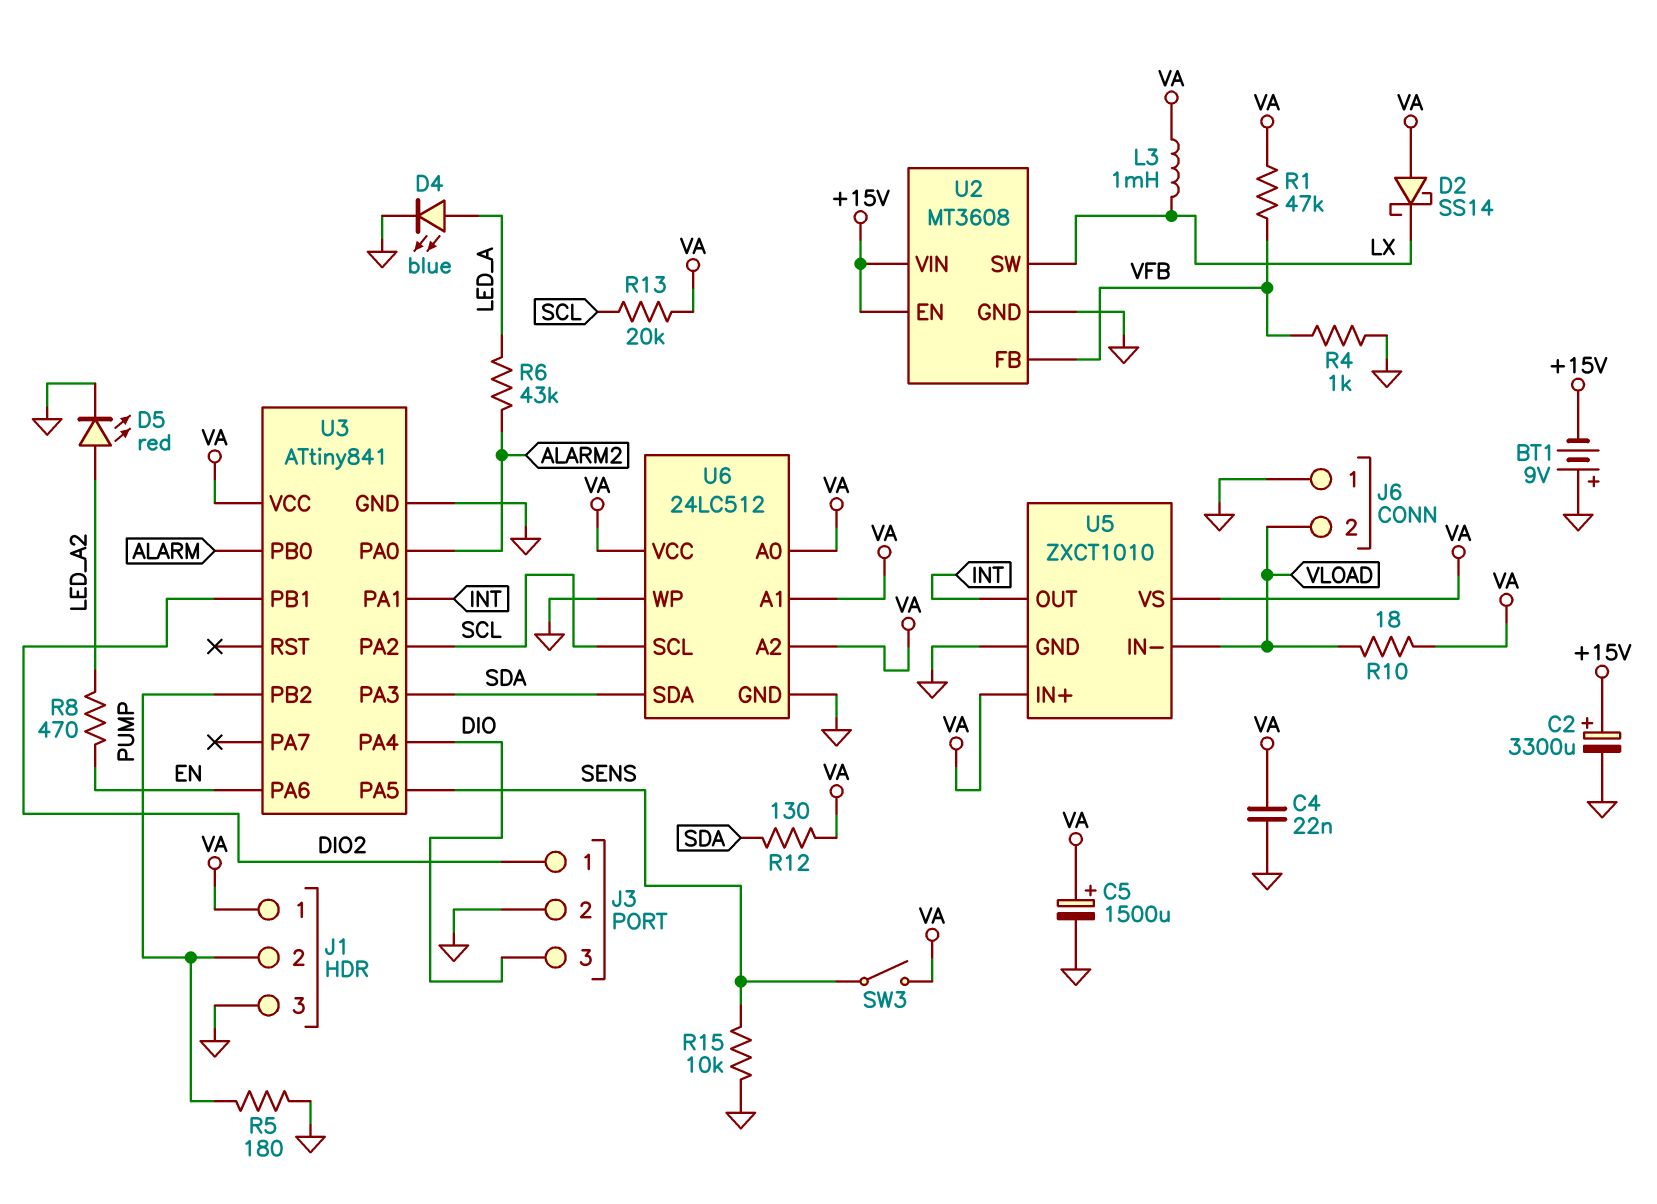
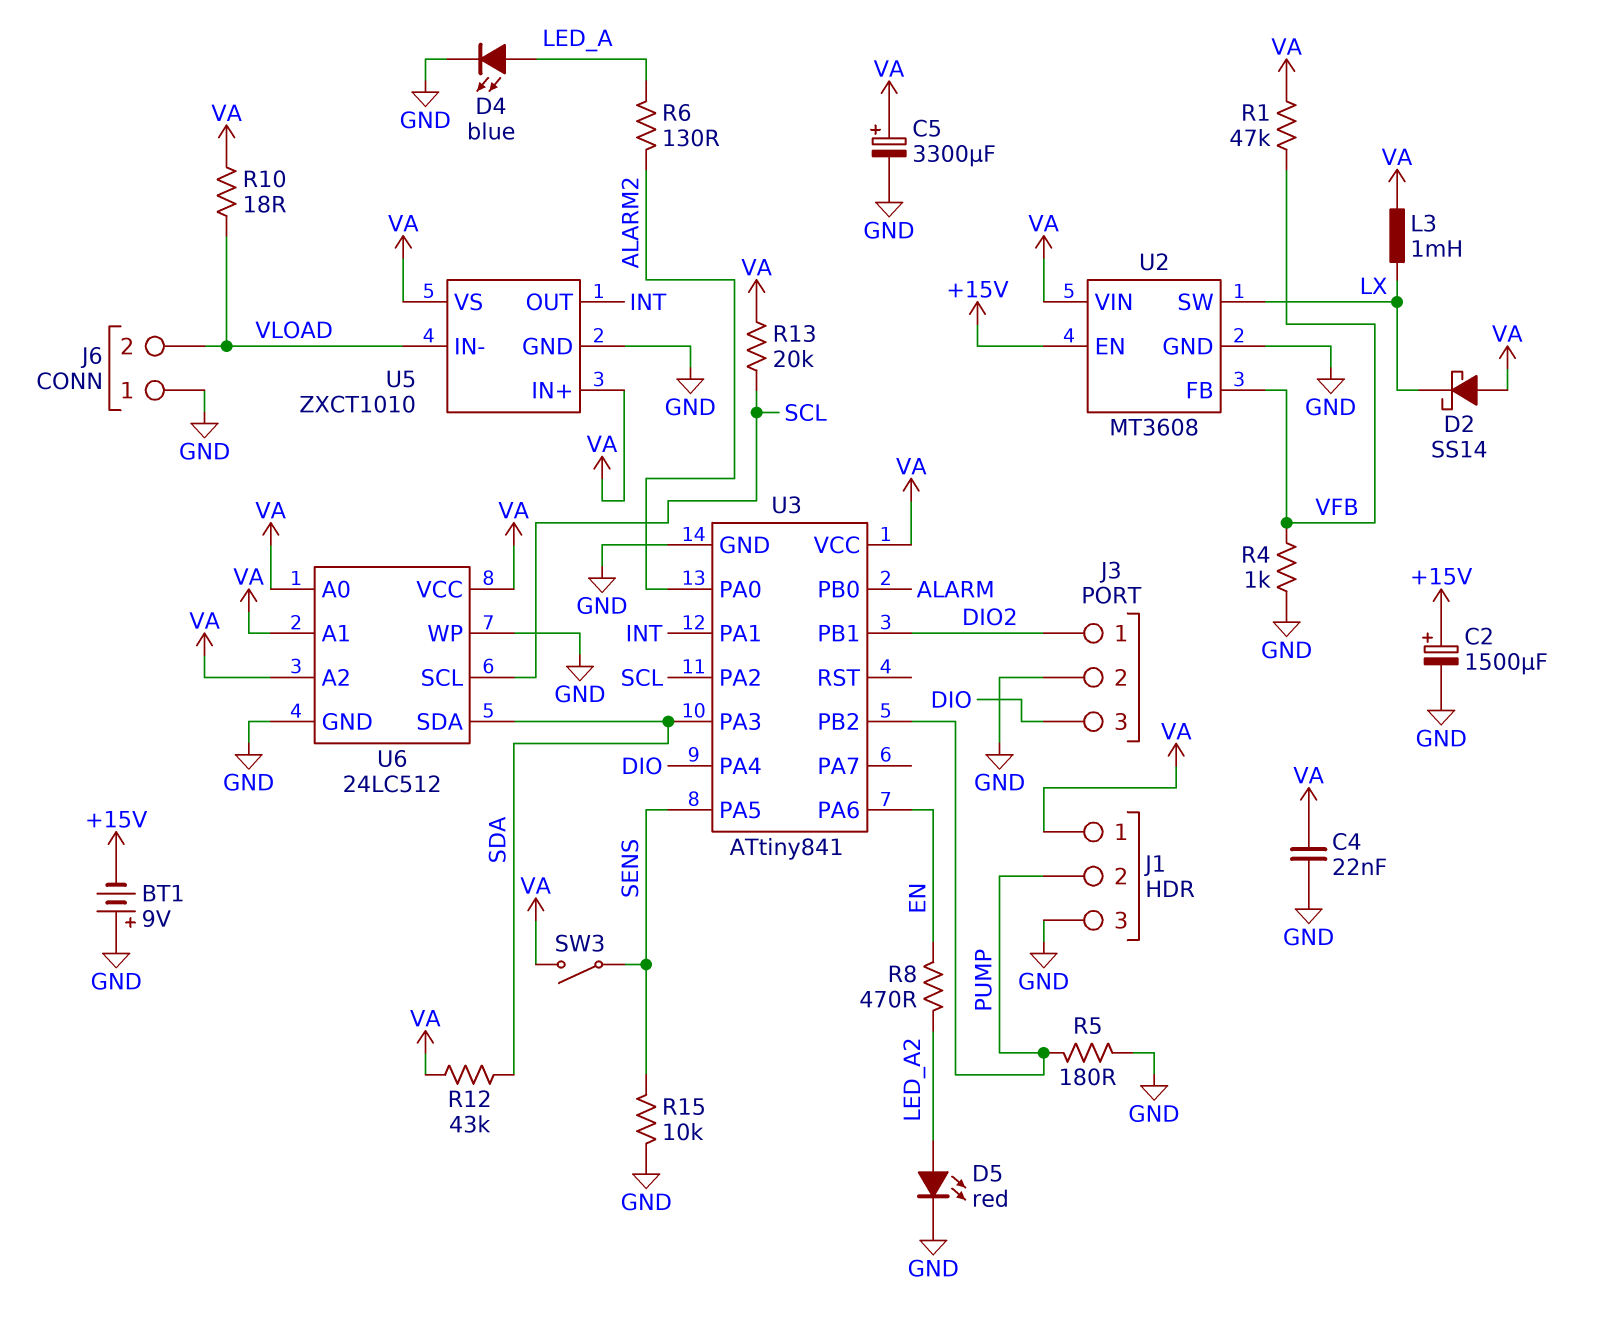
C2: 3300uF (plus +15V, minus GND) -> 1500uF (plus +15V, minus GND)
C5: 1500uF (plus VA, minus GND) -> 3300uF (plus VA, minus GND)
R6: 43k (ALARM2, LED_A) -> 130 (ALARM2, LED_A)
R12: 130 (SDA, VA) -> 43k (SDA, VA)
U2 pin VIN: +15V -> VA

